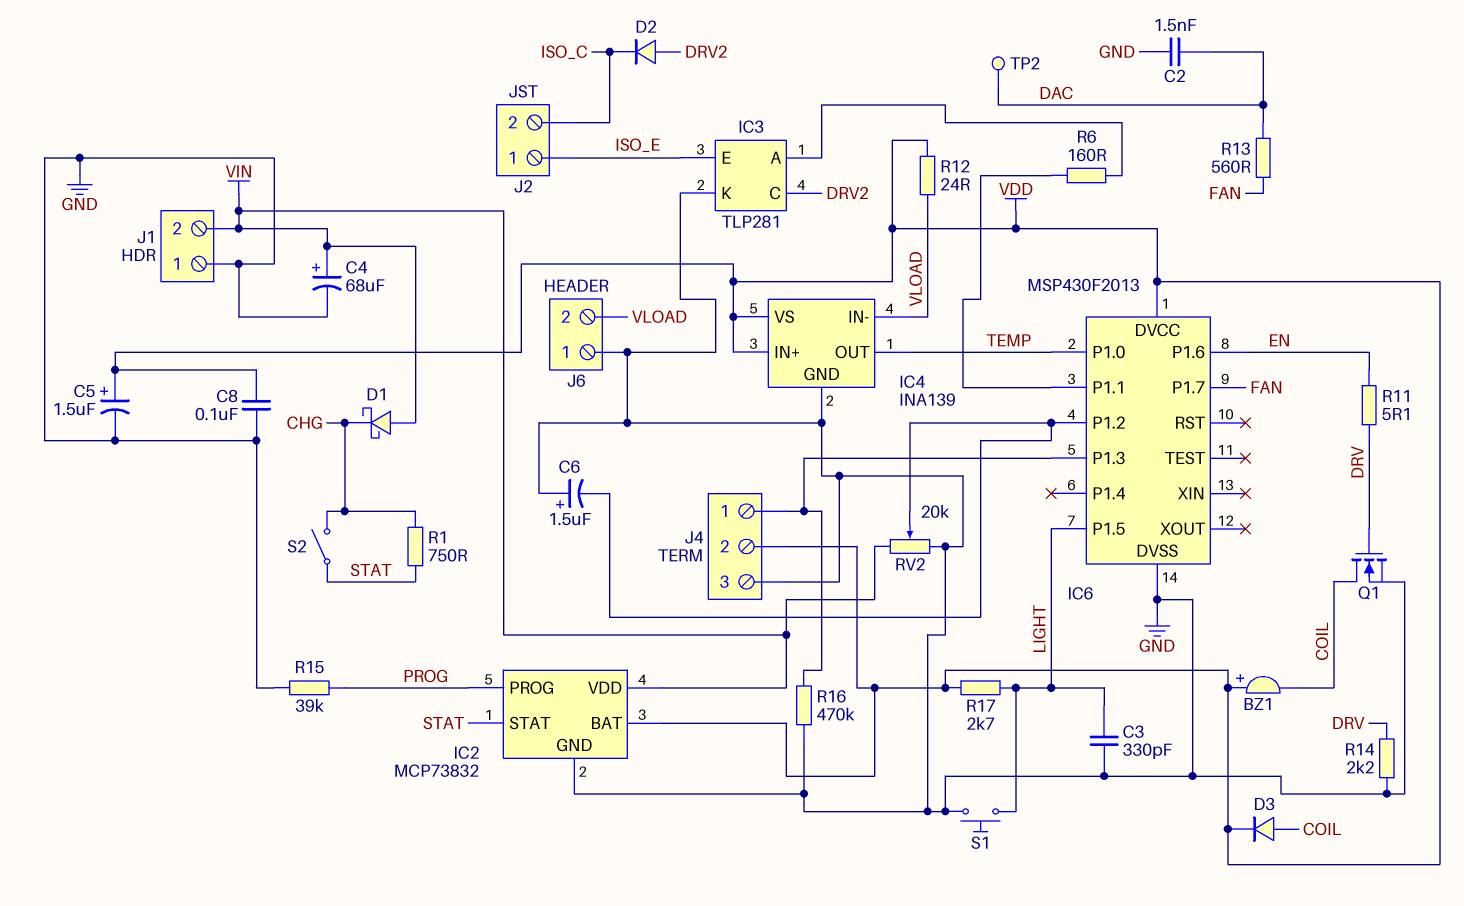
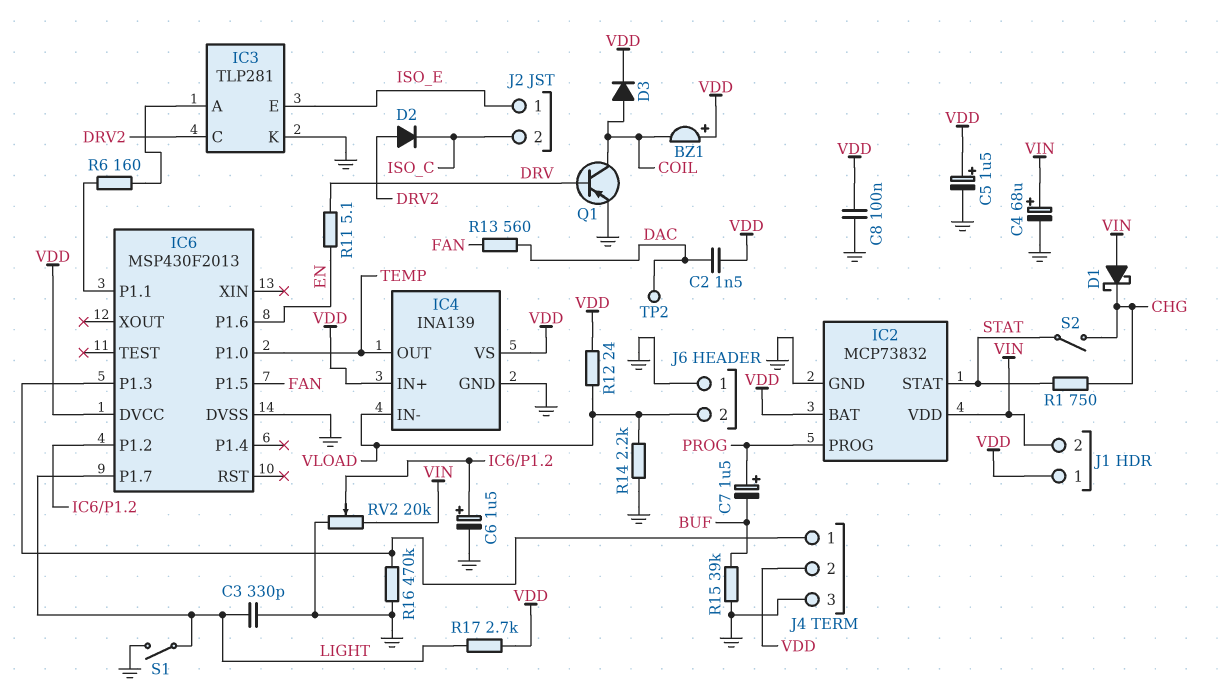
C2: 1.5nF (DAC, GND) -> 1.5nF (DAC, VDD)
C6: 1.5uF (plus GND, minus IC6/P1.2) -> 1.5uF (plus IC6/P1.2, minus GND)
C7: none -> 1.5uF (plus PROG, minus BUF)
IC6 pin P1.5: LIGHT -> FAN
IC6 pin P1.7: FAN -> LIGHT
J1 pin 1: GND -> VDD
Q1: NMOS (G DRV, D COIL, S GND) -> PNP (B DRV, C COIL, E GND)
R14: 2.2k (DRV, GND) -> 2.2k (GND, VLOAD)
R15: 39k (GND, PROG) -> 39k (BUF, GND)
S1: button (GND, LIGHT) -> switch (GND, LIGHT)

